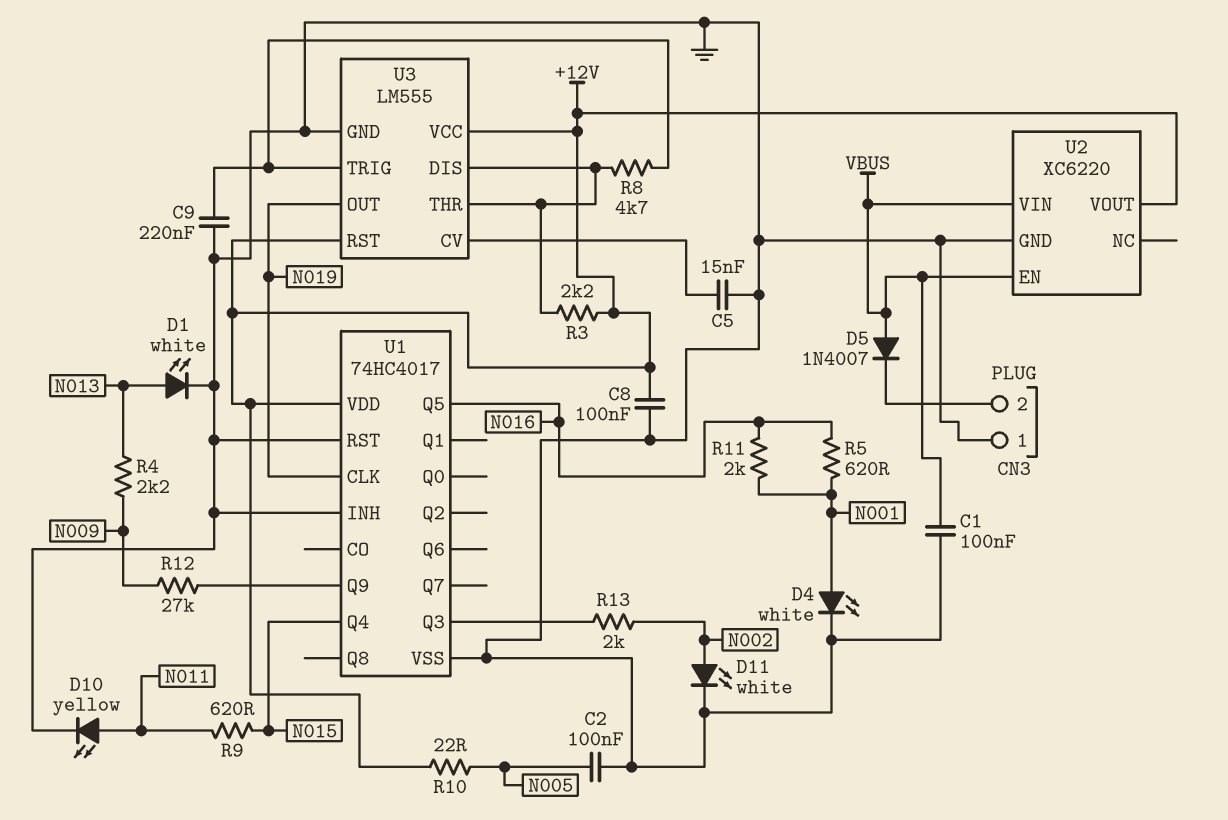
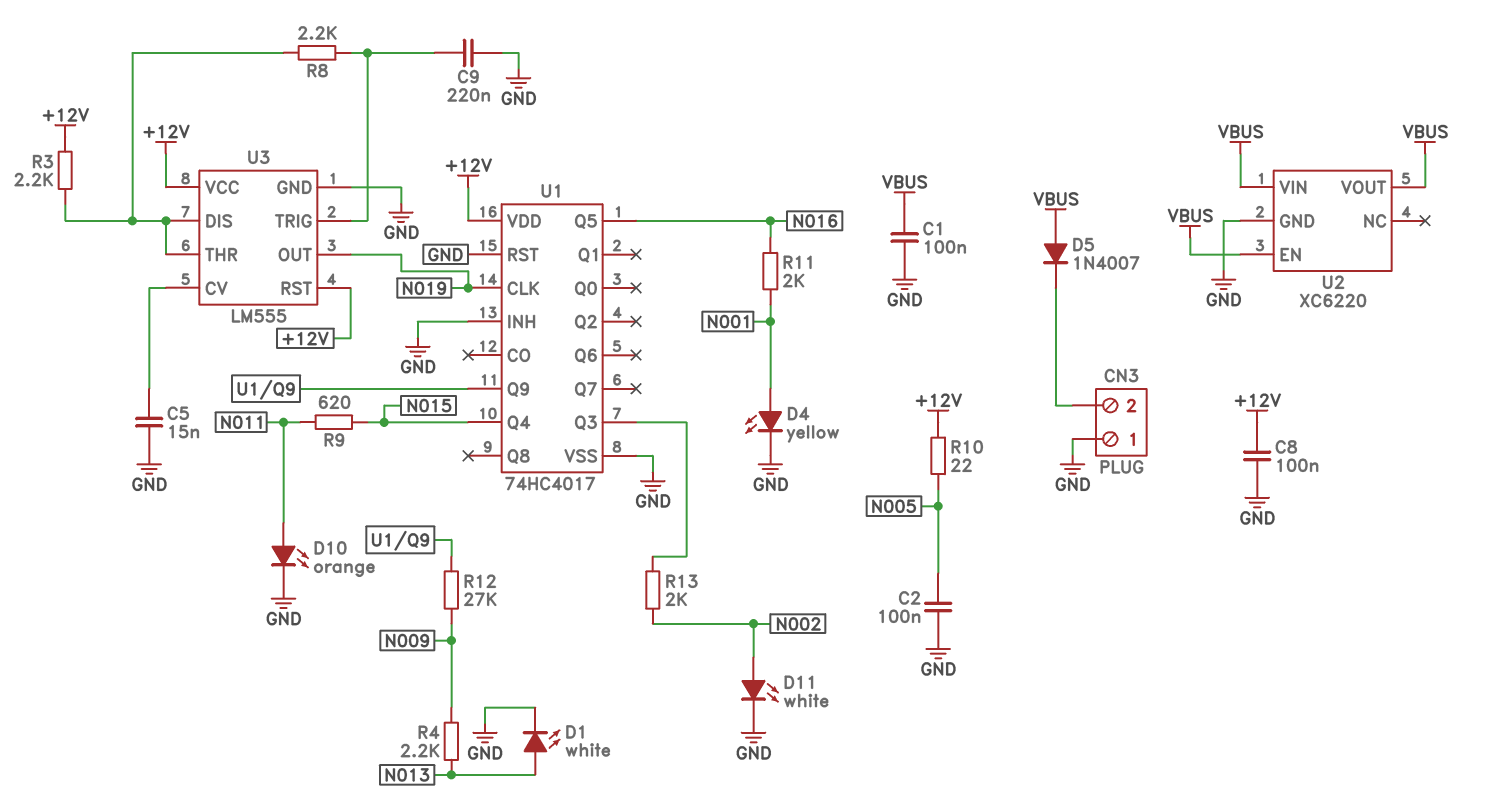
D4: LED white (A N001, K GND) -> LED yellow (A N001, K GND)
D10: LED yellow (A N011, K GND) -> LED orange (A N011, K GND)
R5: 620 (N001, N016) -> none
R8: 4.7k (U3/DIS, U3/TRIG) -> 2.2k (U3/DIS, U3/TRIG)
U2 pin VOUT: +12V -> VBUS

